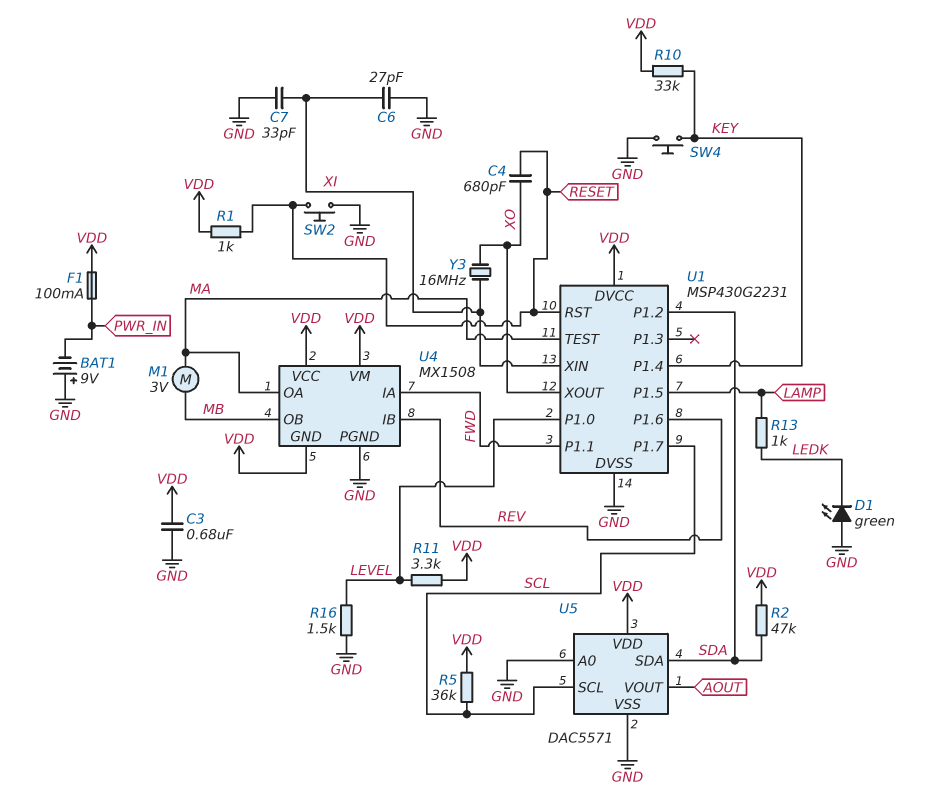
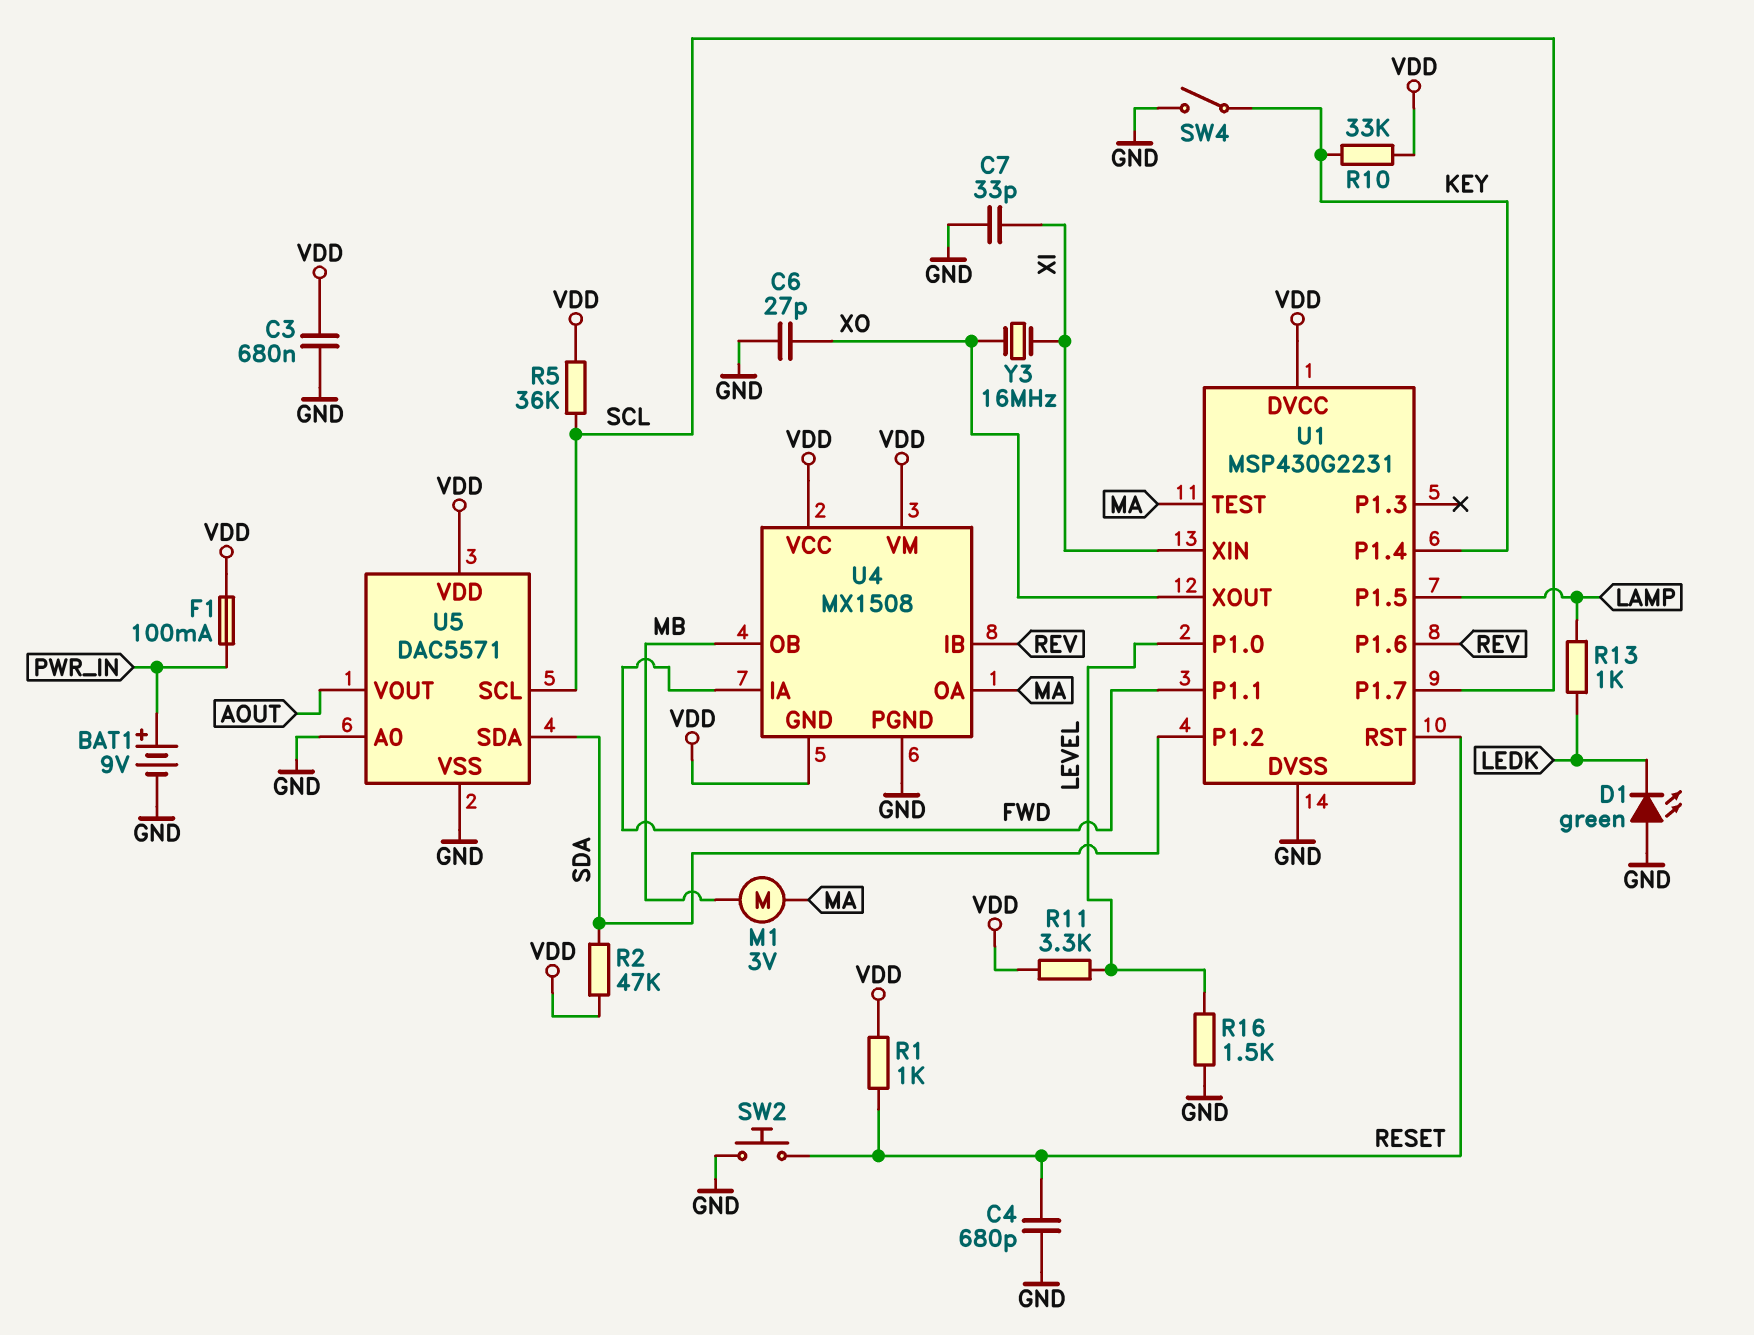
BAT1: 9V (plus GND, minus PWR_IN) -> 9V (plus PWR_IN, minus GND)
C4: 680pF (RESET, XO) -> 680pF (GND, RESET)
C6: 27pF (GND, XI) -> 27pF (GND, XO)
SW4: button (GND, KEY) -> switch (GND, KEY)

